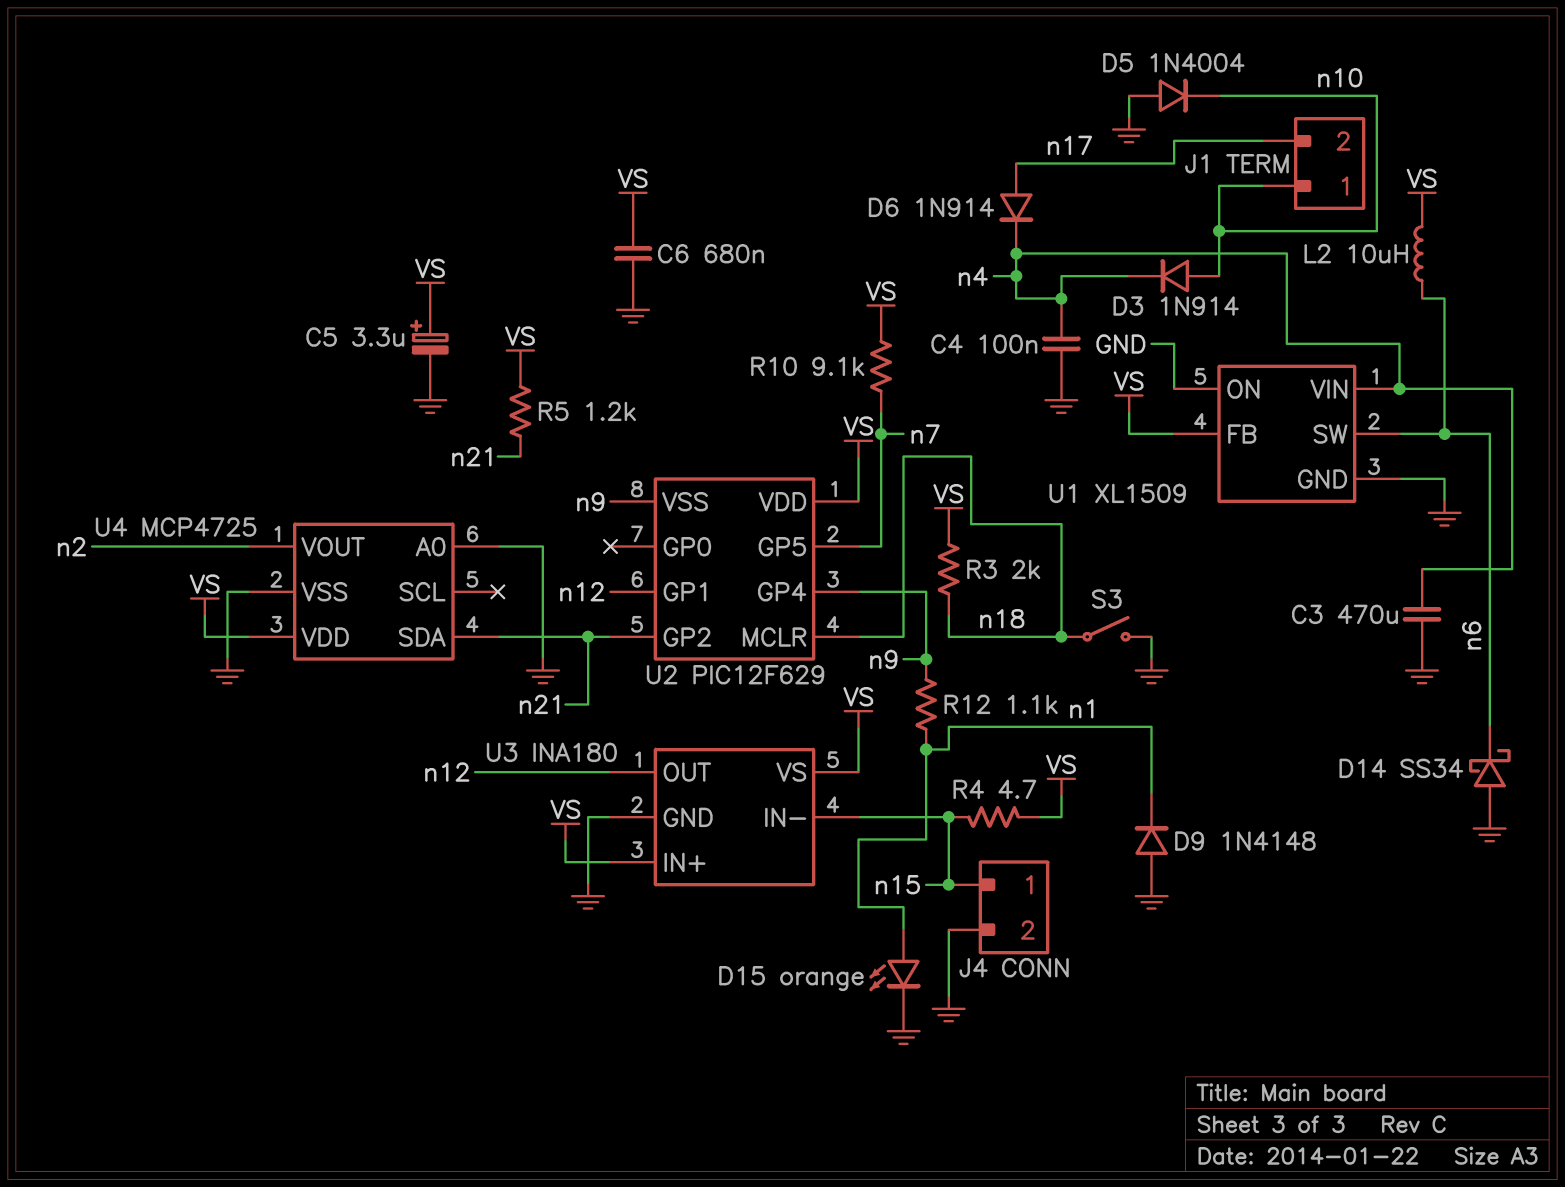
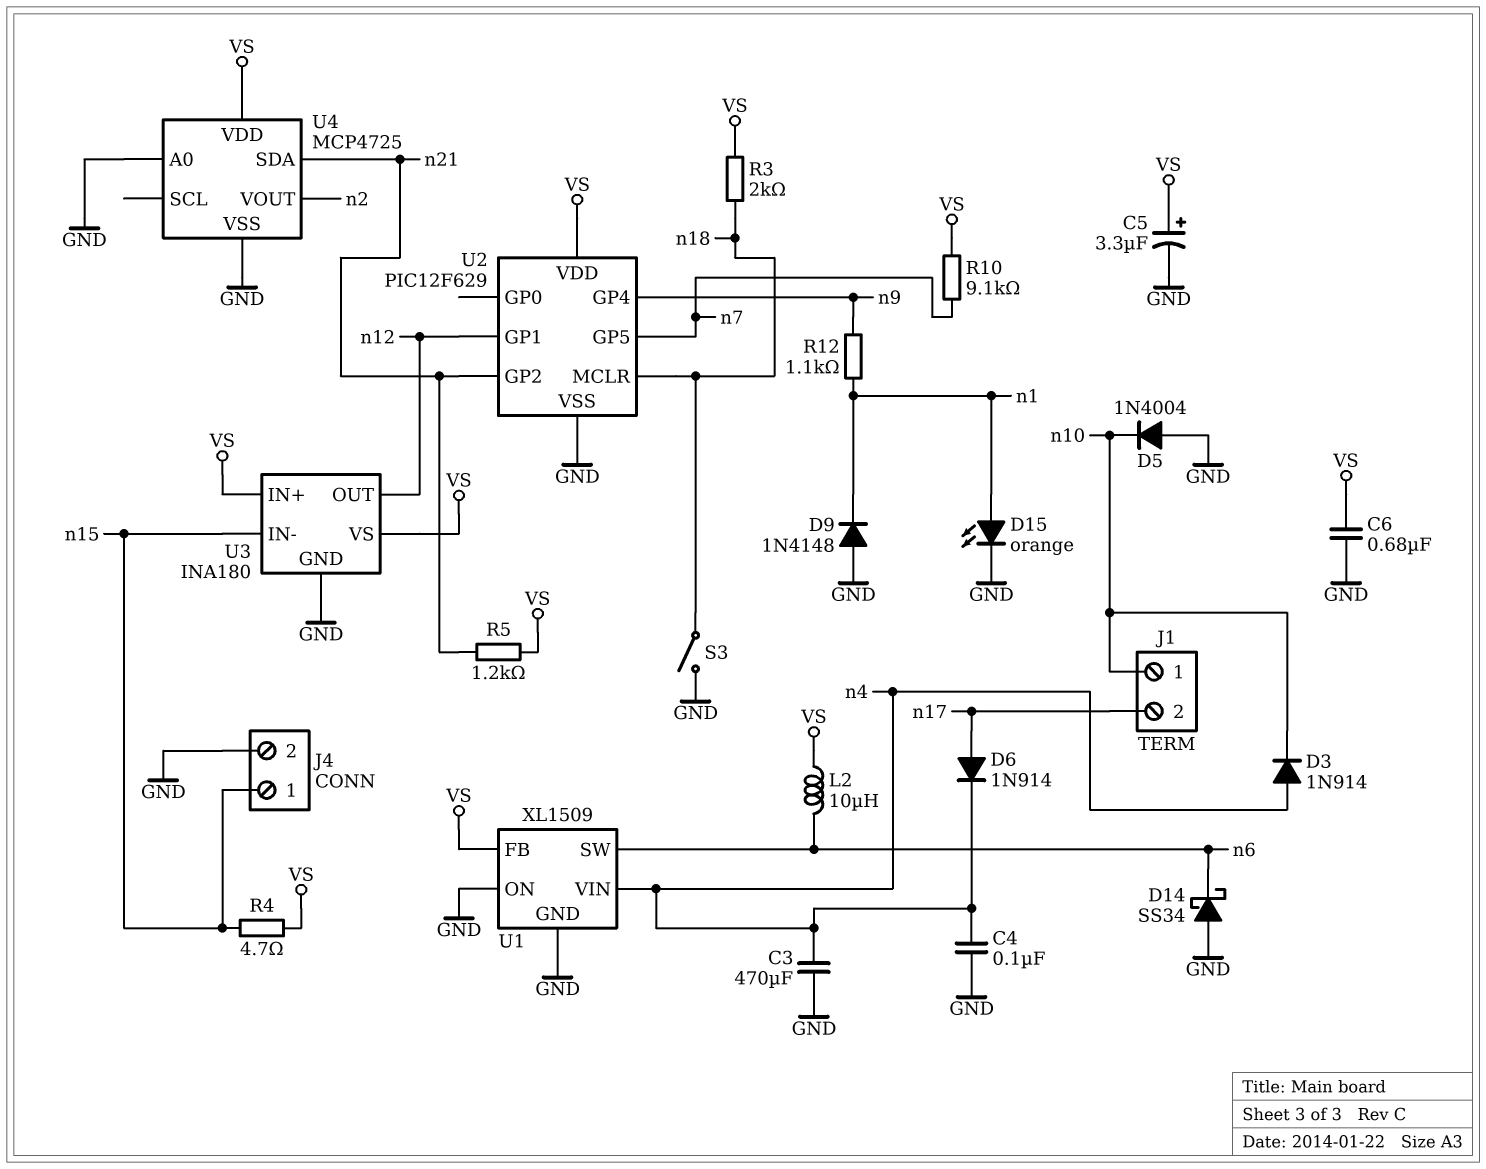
D3: diode 1N914 (A n10, K n4) -> diode 1N914 (A n4, K n10)
U2 pin VSS: n9 -> GND

